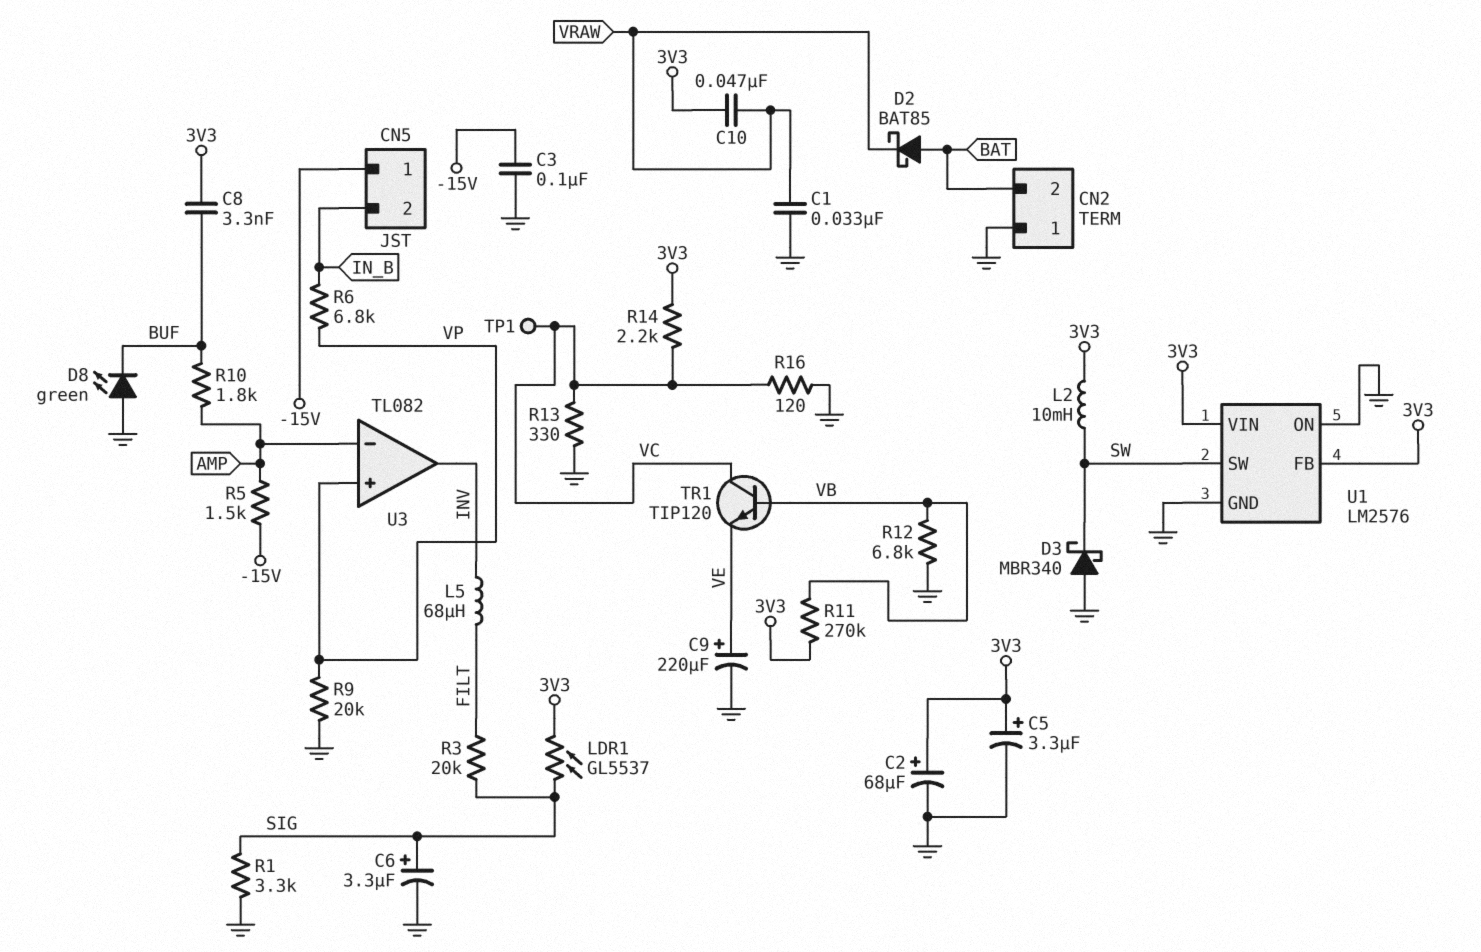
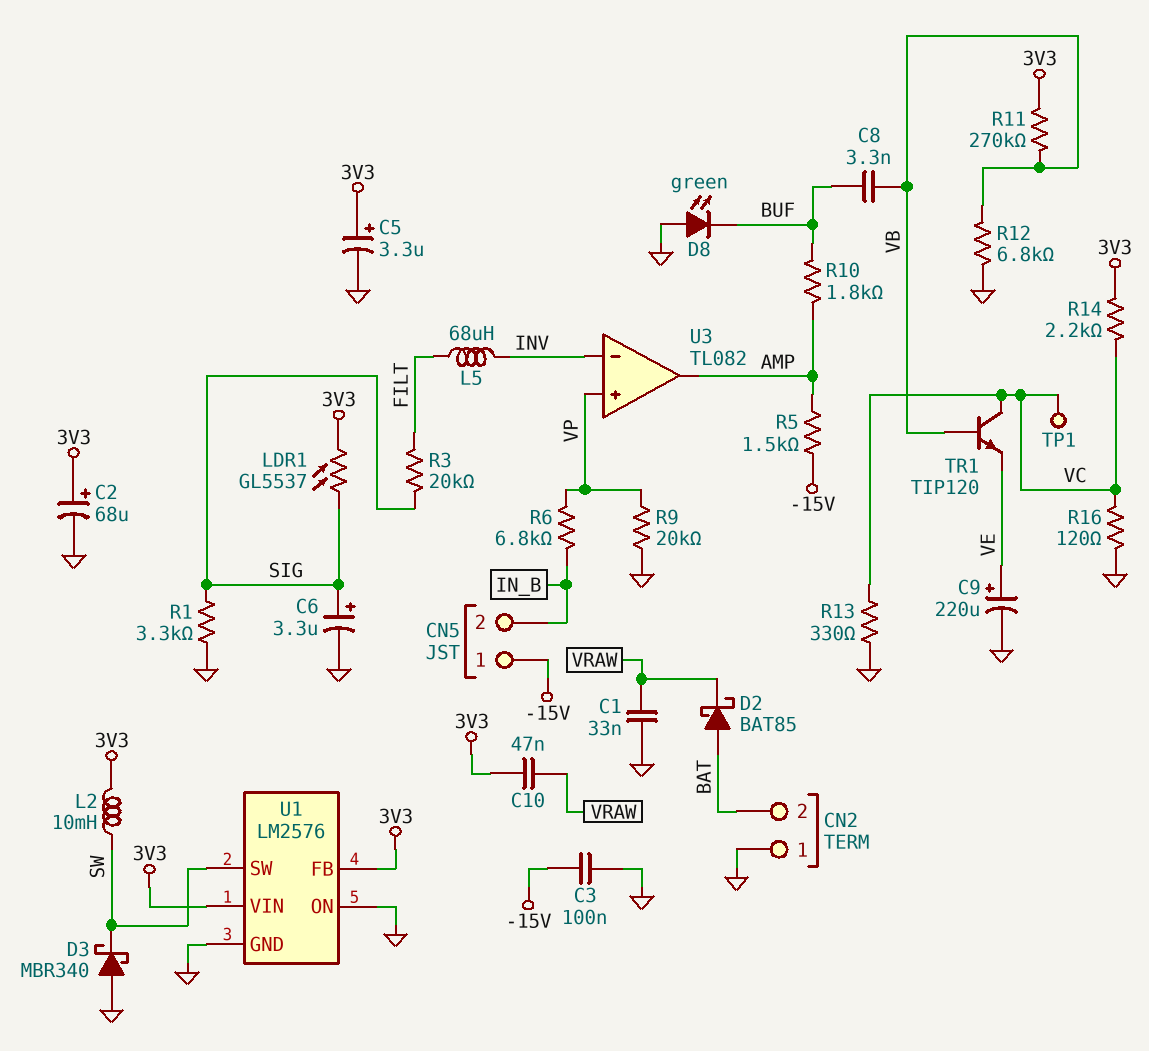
C8: 3.3nF (3V3, BUF) -> 3.3nF (BUF, VB)
U3 pin in-: AMP -> INV
U3 pin out: INV -> AMP

